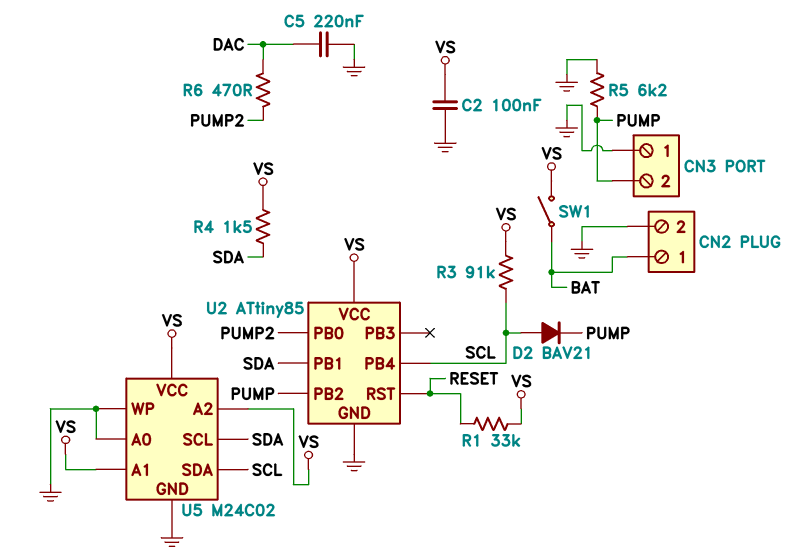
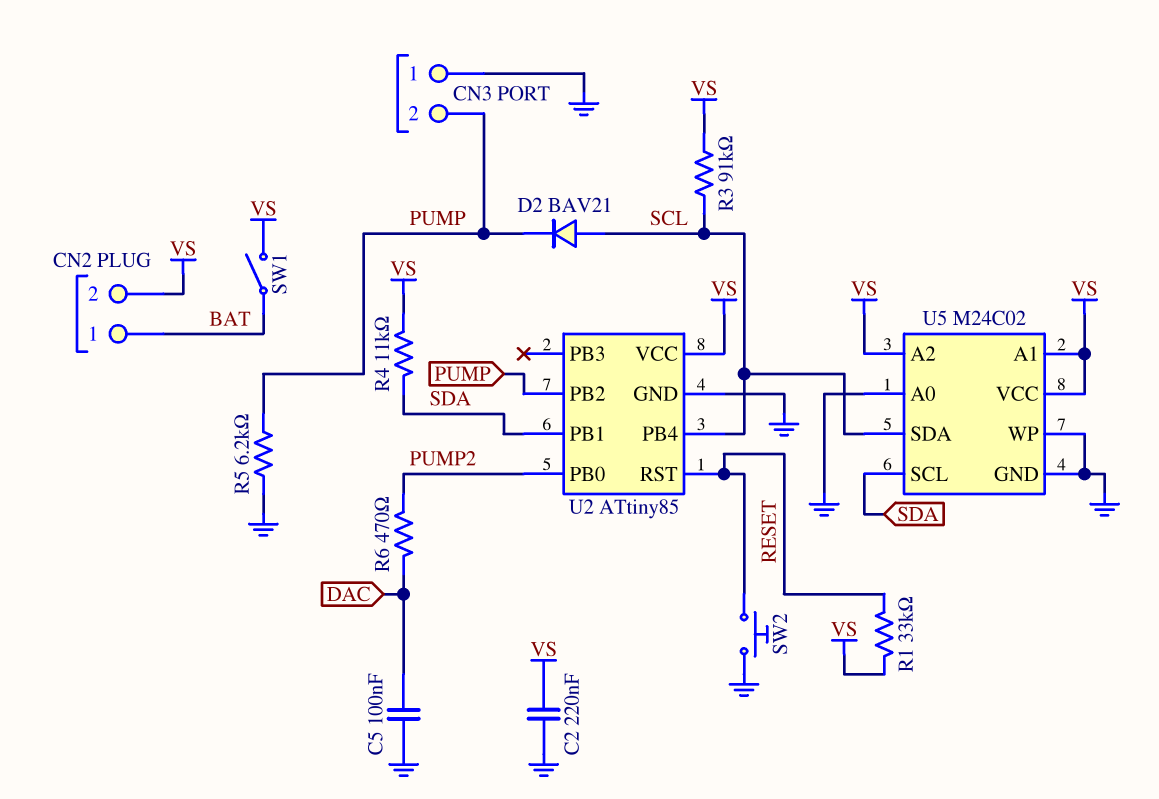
C2: 100nF (GND, VS) -> 220nF (GND, VS)
C5: 220nF (DAC, GND) -> 100nF (DAC, GND)
CN2 pin 2: GND -> VS
R4: 1.5k (SDA, VS) -> 11k (SDA, VS)
SW2: none -> button (GND, RESET)

